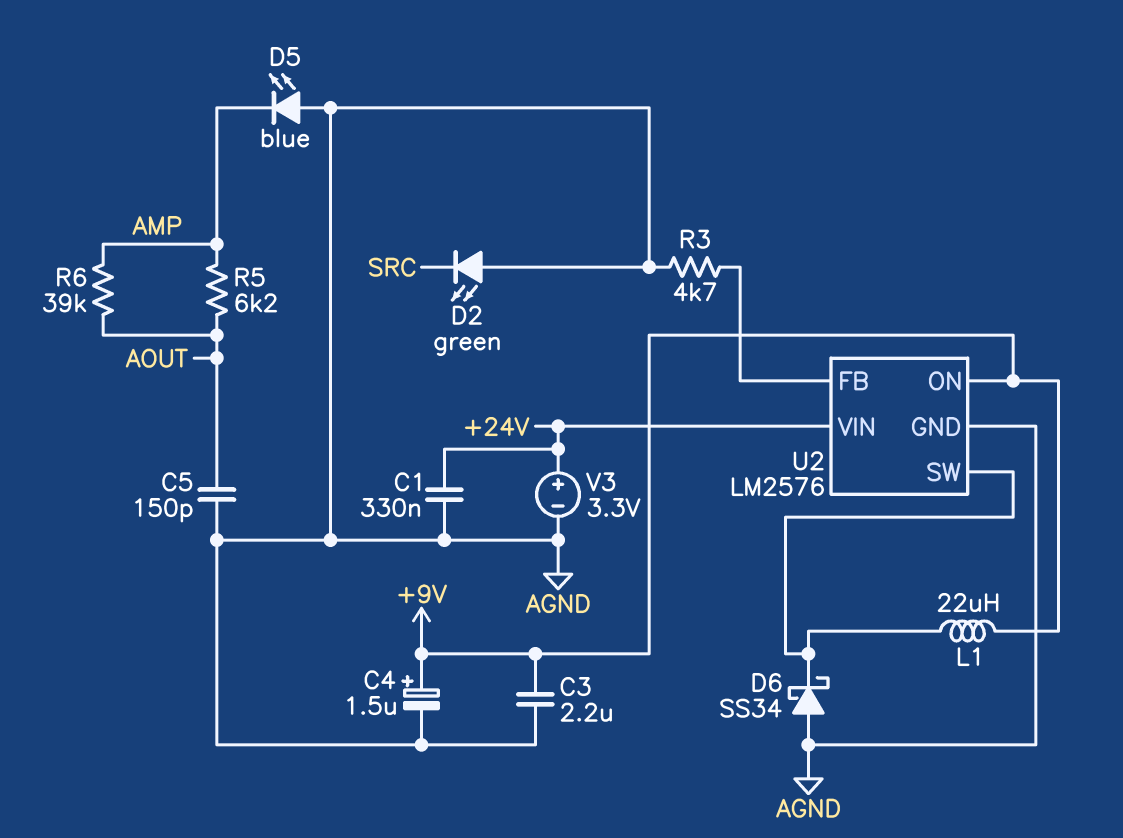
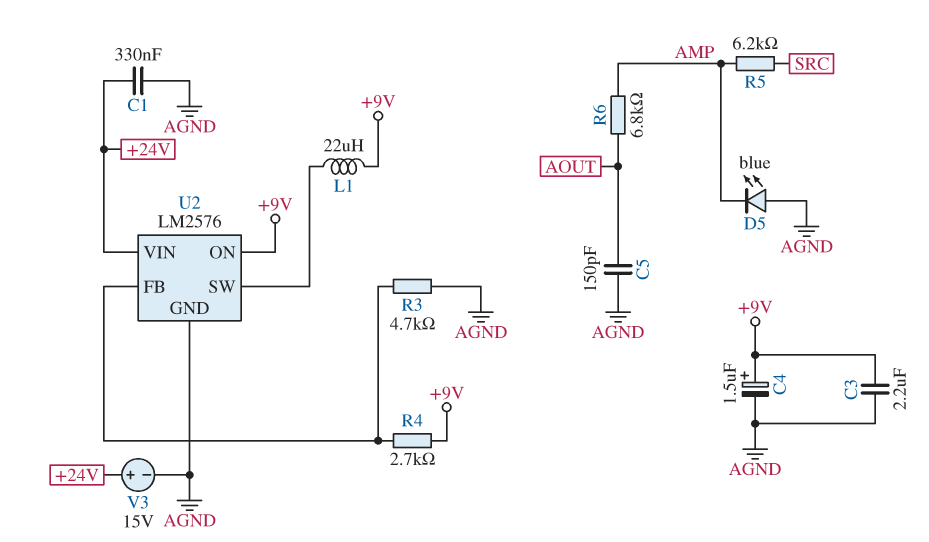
D2: LED green (A AGND, K SRC) -> none
D6: schottky SS34 (A AGND, K U2/SW) -> none
R4: none -> 2.7k (+9V, U2/FB)
R5: 6.2k (AMP, AOUT) -> 6.2k (AMP, SRC)
R6: 39k (AMP, AOUT) -> 6.8k (AMP, AOUT)
V3: 3.3V (plus +24V, minus AGND) -> 15V (plus +24V, minus AGND)

